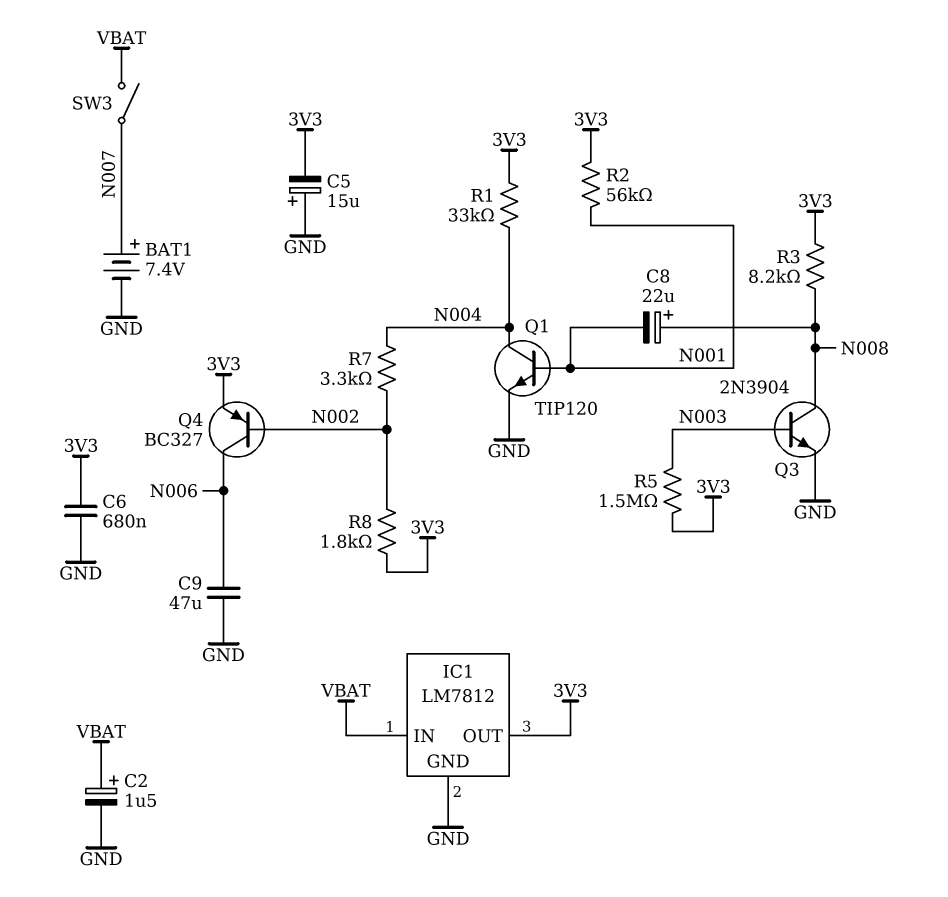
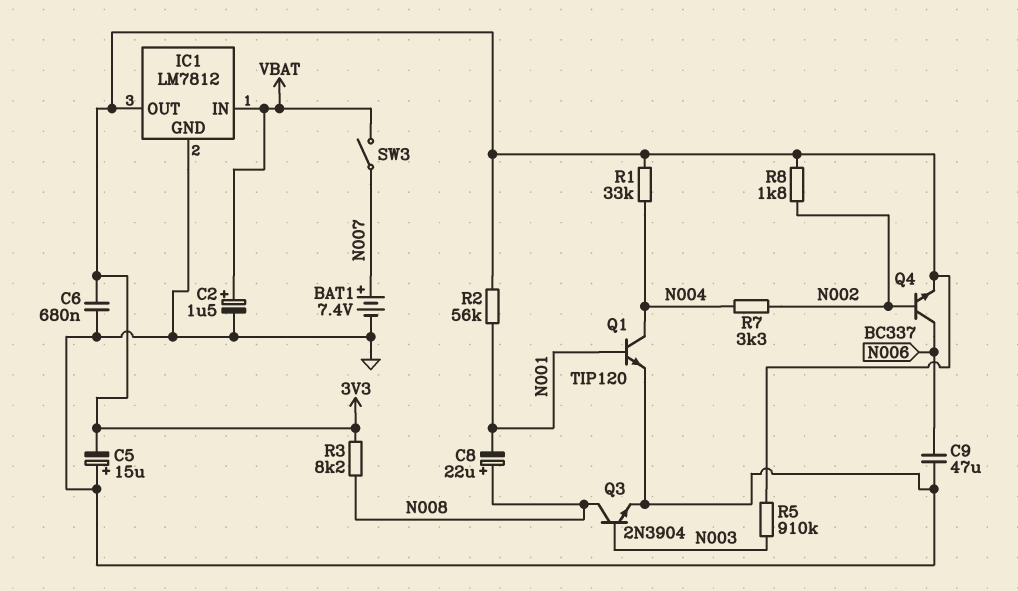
Q4: PNP BC327 (B N002, C N006, E 3V3) -> NPN BC337 (B N002, C N006, E 3V3)
R5: 1.5M (3V3, N003) -> 910k (3V3, N003)

